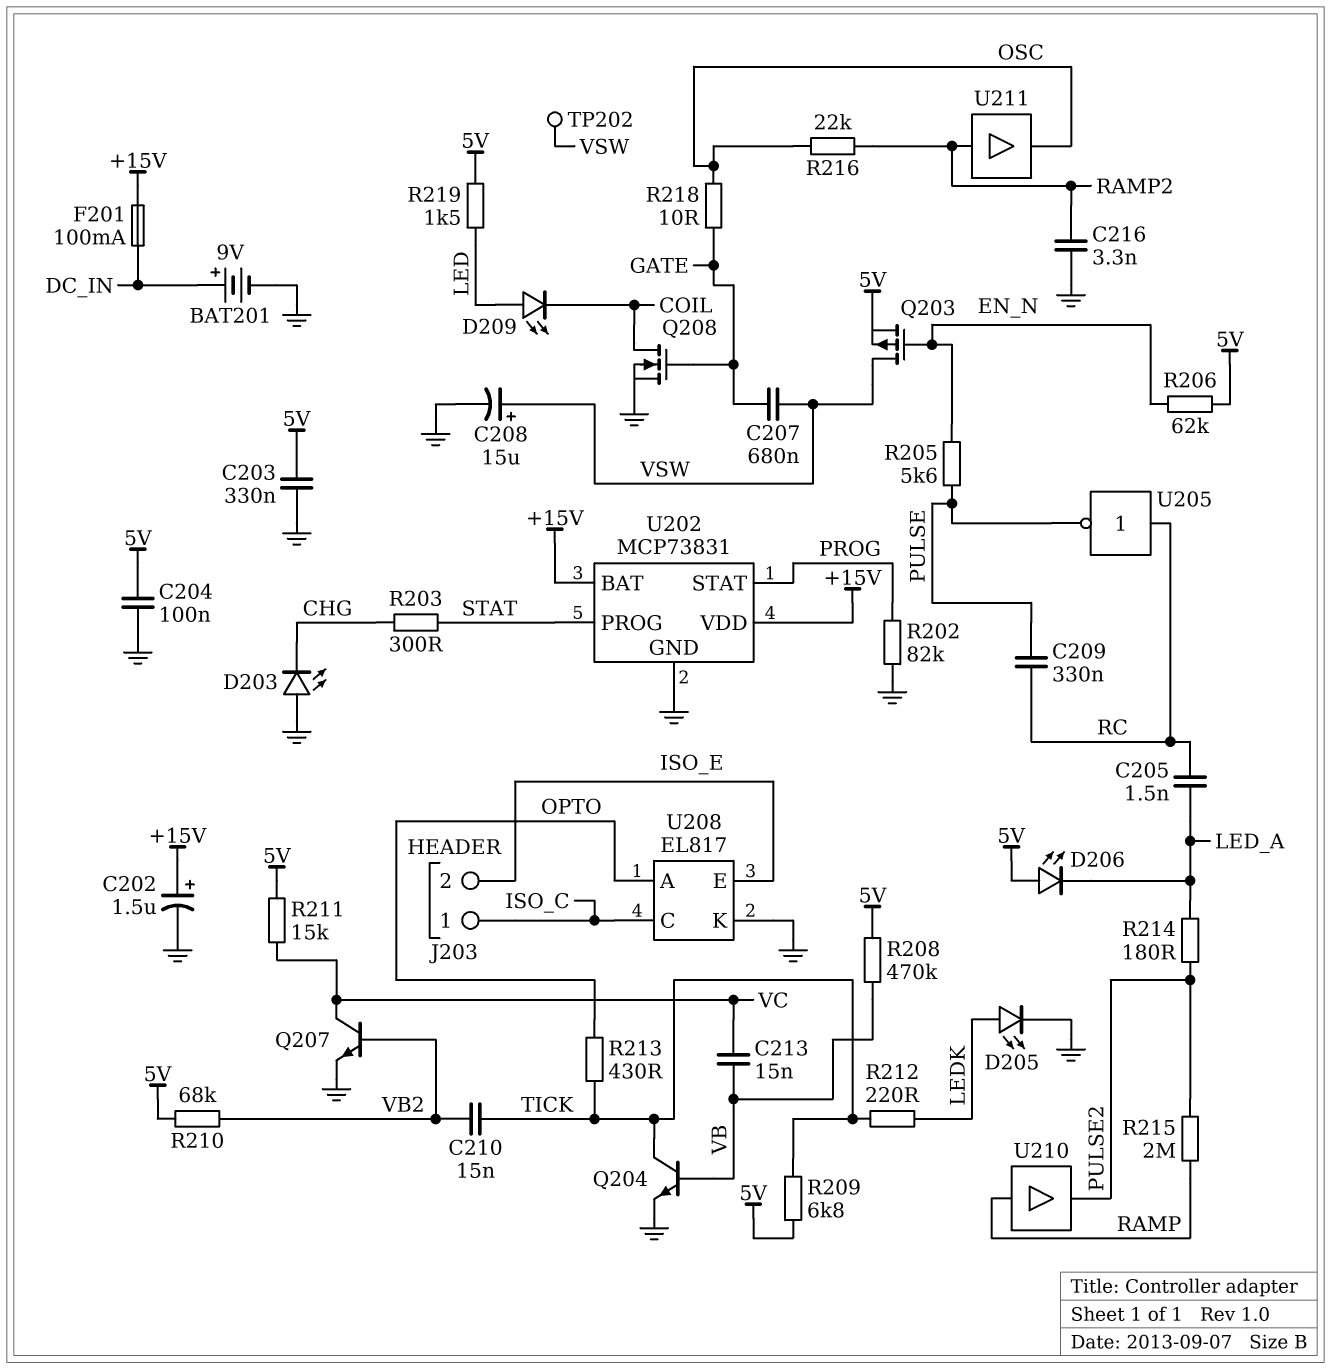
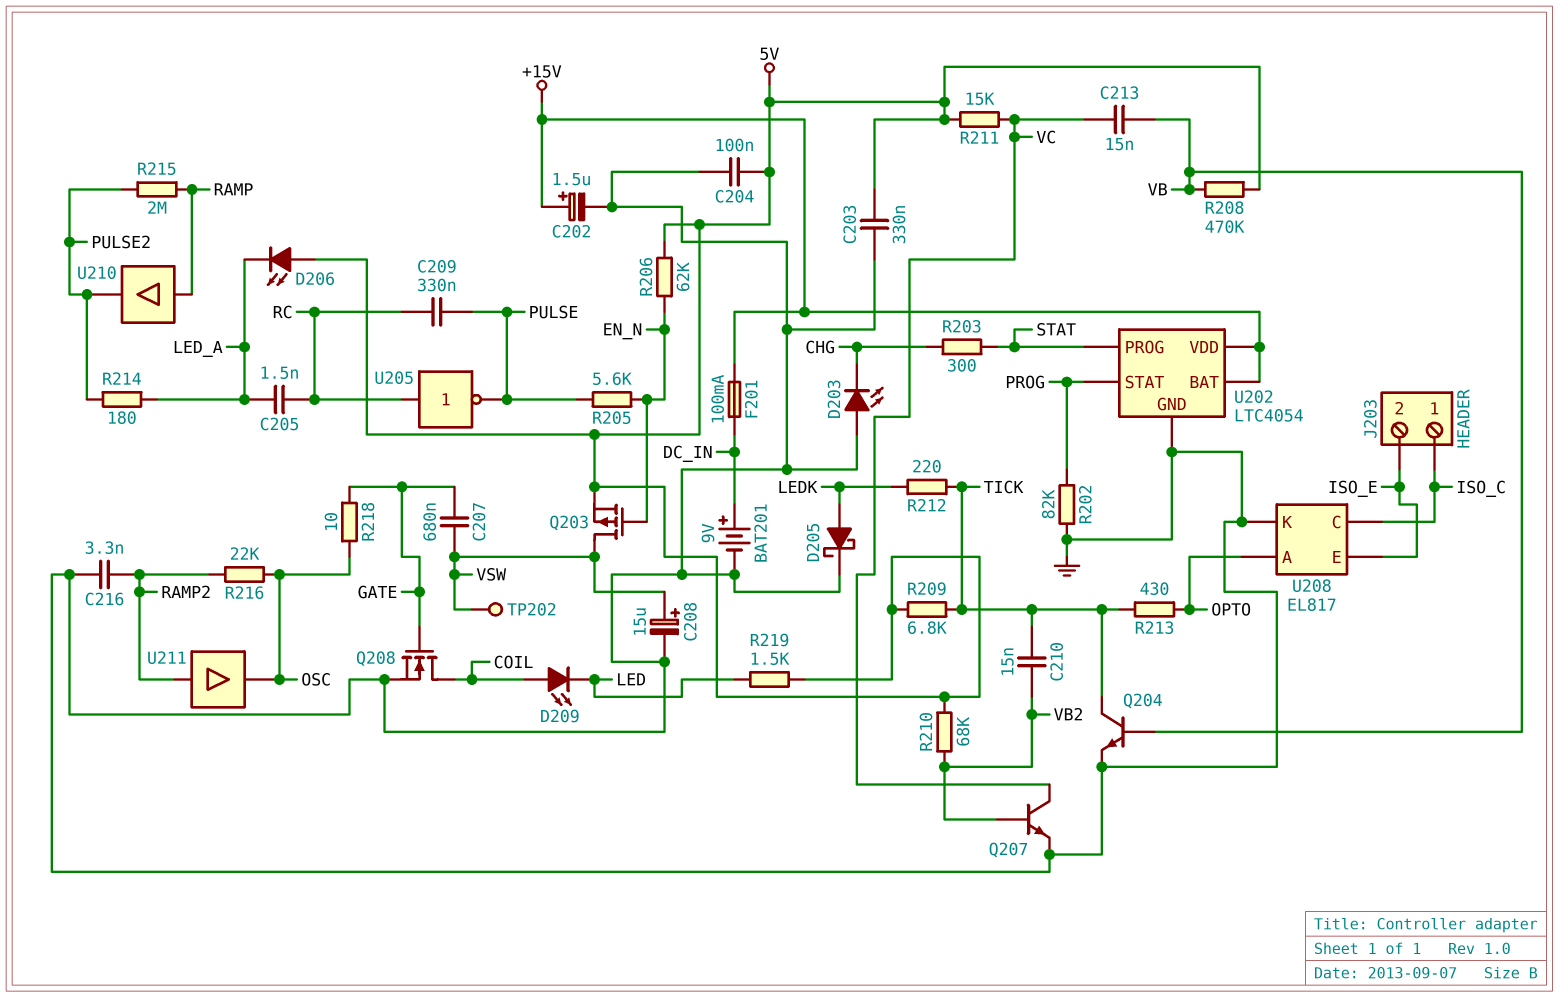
D205: LED (A LEDK, K GND) -> schottky (A LEDK, K GND)
D209: LED (A LED, K COIL) -> LED (A COIL, K LED)
U202: MCP73831 -> LTC4054

